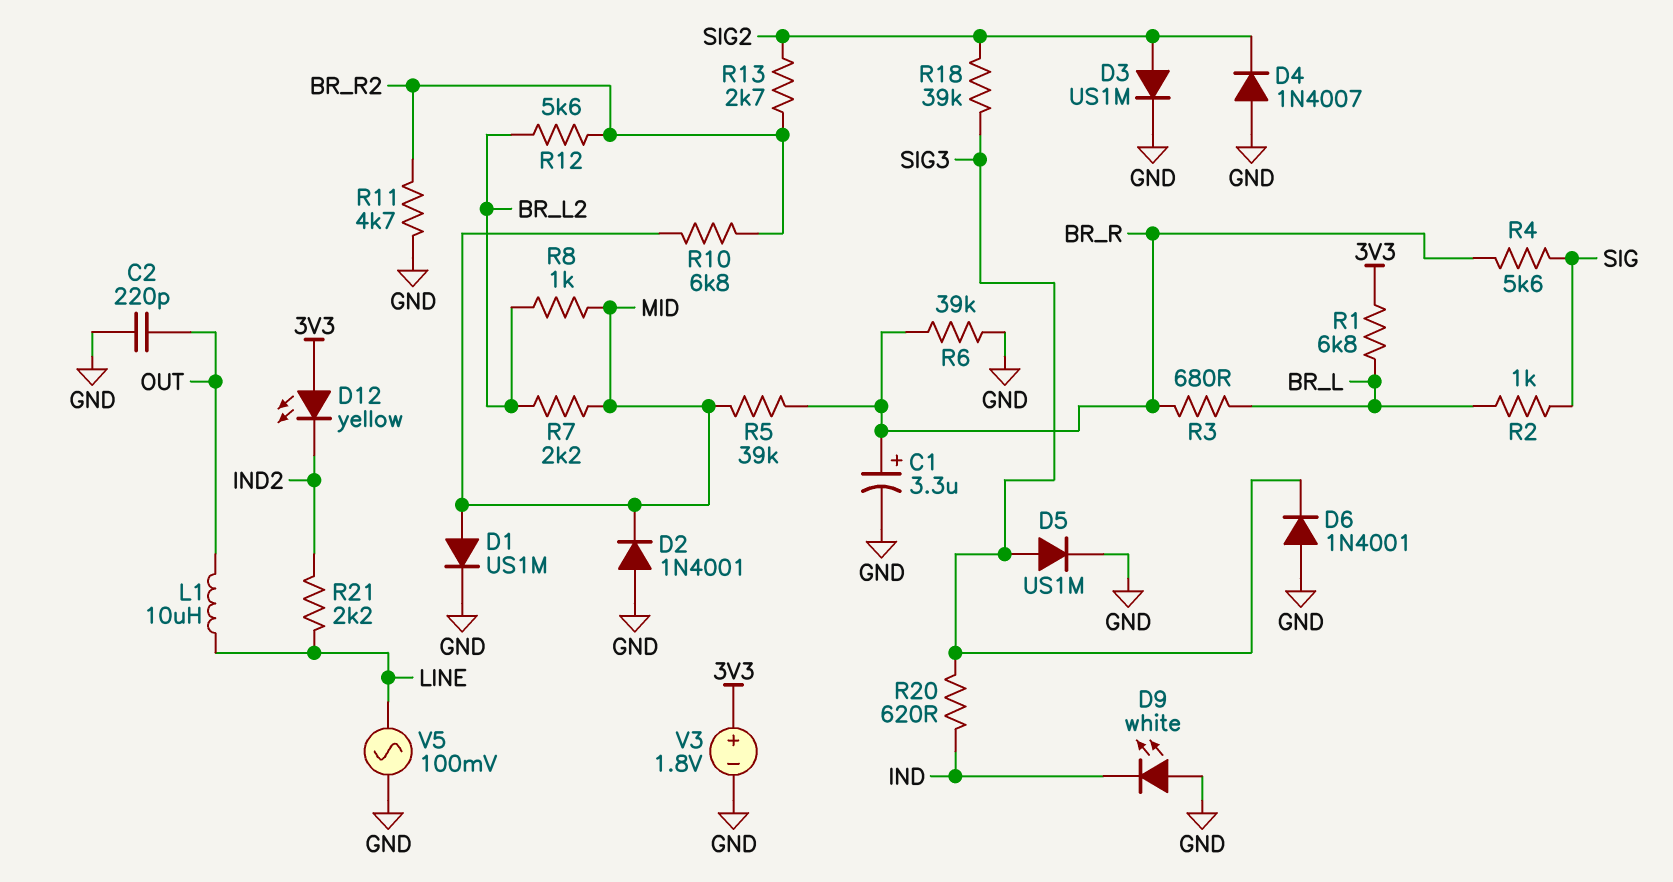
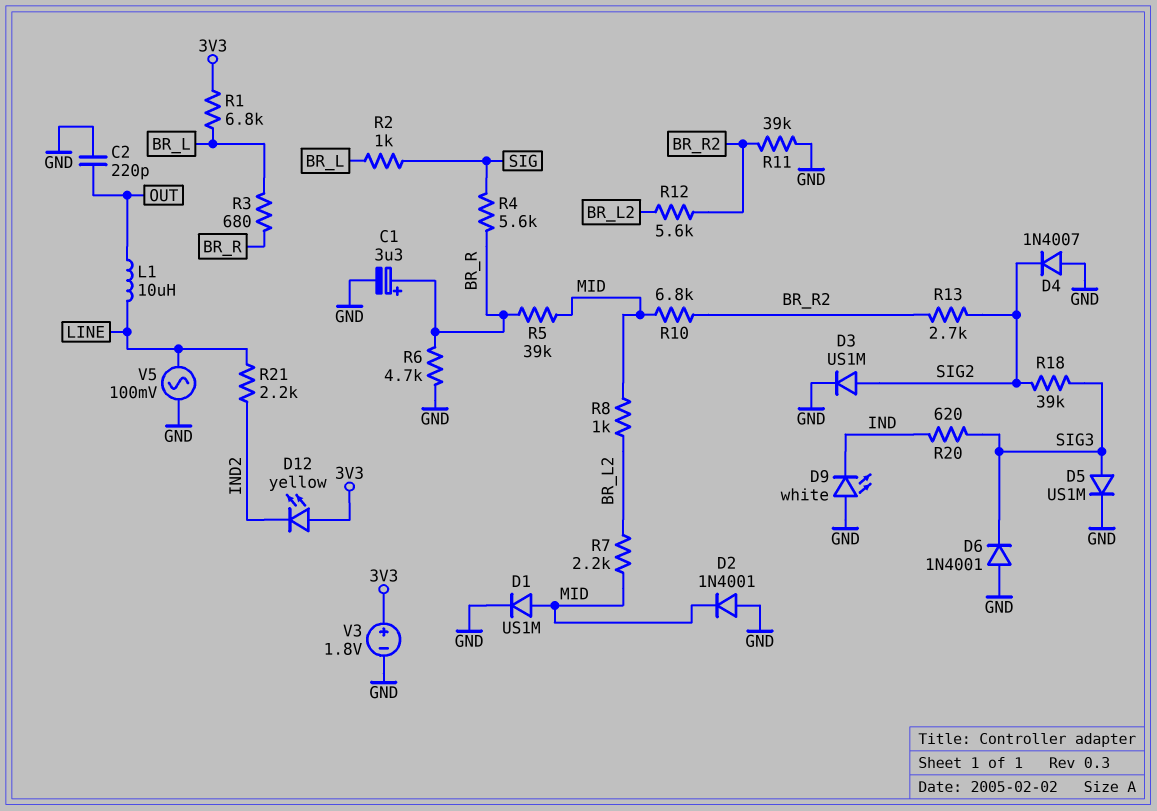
R6: 39k (BR_R, GND) -> 4.7k (BR_R, GND)
R11: 4.7k (BR_R2, GND) -> 39k (BR_R2, GND)

